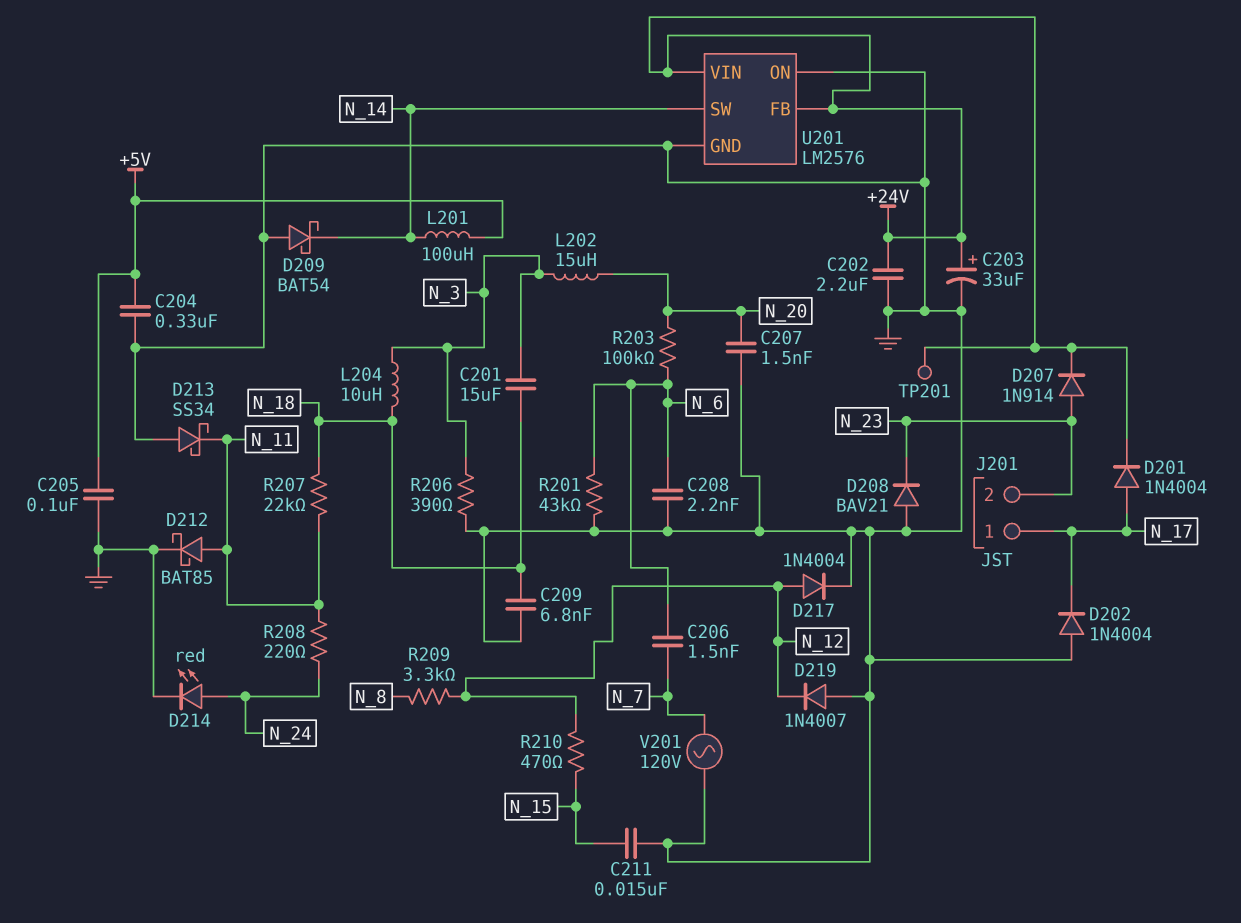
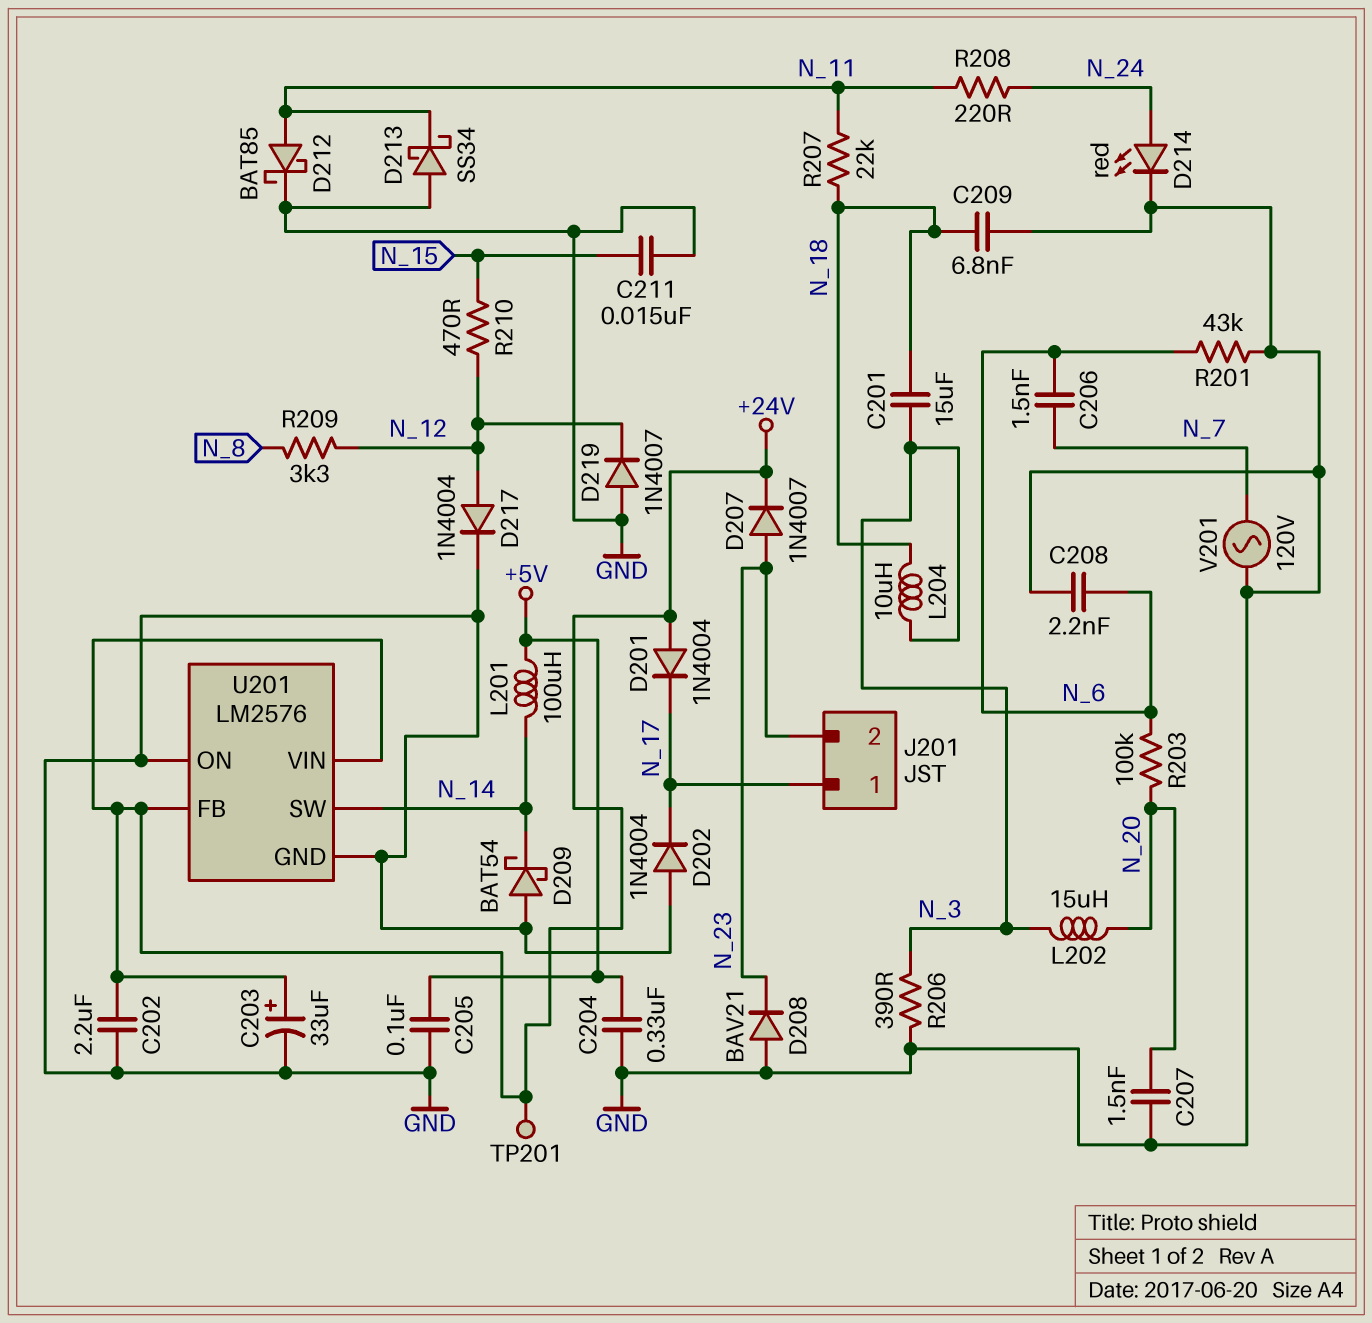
D201: diode 1N4004 (A N_17, K +24V) -> diode 1N4004 (A +24V, K N_17)
D207: diode 1N914 (A N_23, K +24V) -> diode 1N4007 (A N_23, K +24V)

